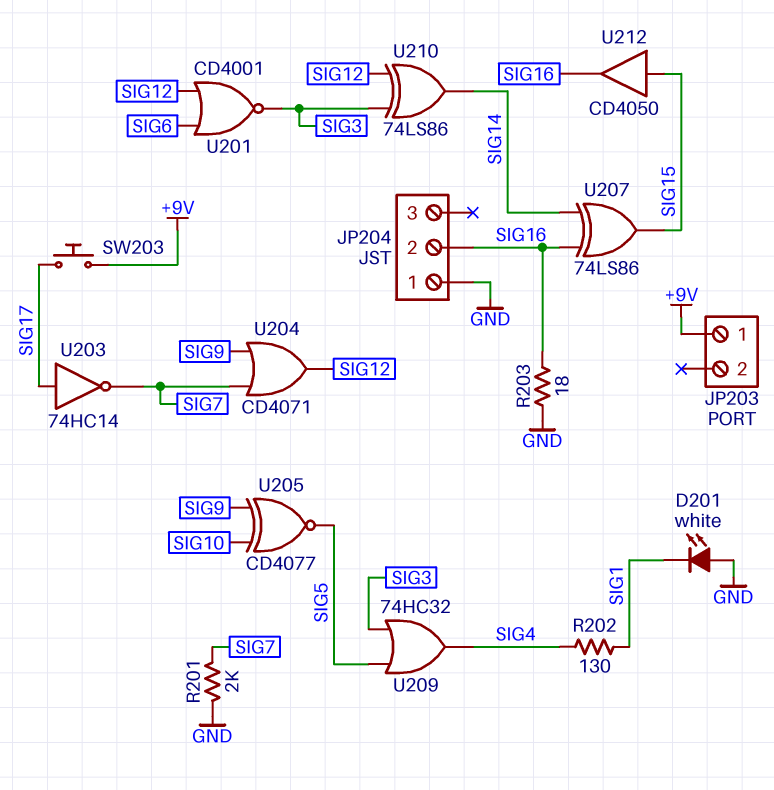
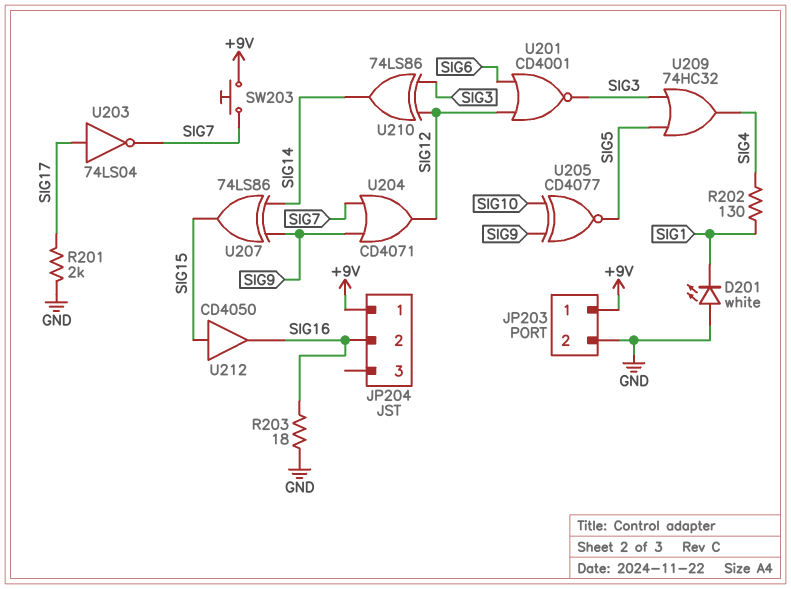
JP203 pin 2: none -> GND
JP204 pin 1: GND -> +9V
R201: 2k (GND, SIG7) -> 2k (GND, SIG17)
SW203: button (+9V, SIG17) -> button (+9V, SIG7)
U203: NOT 74HC14 (in SIG17, out SIG7) -> NOT 74LS04 (in SIG17, out SIG7)
U207: XOR 74LS86 (in SIG14, in SIG16, out SIG15) -> XOR 74LS86 (in SIG9, in SIG14, out SIG15)

